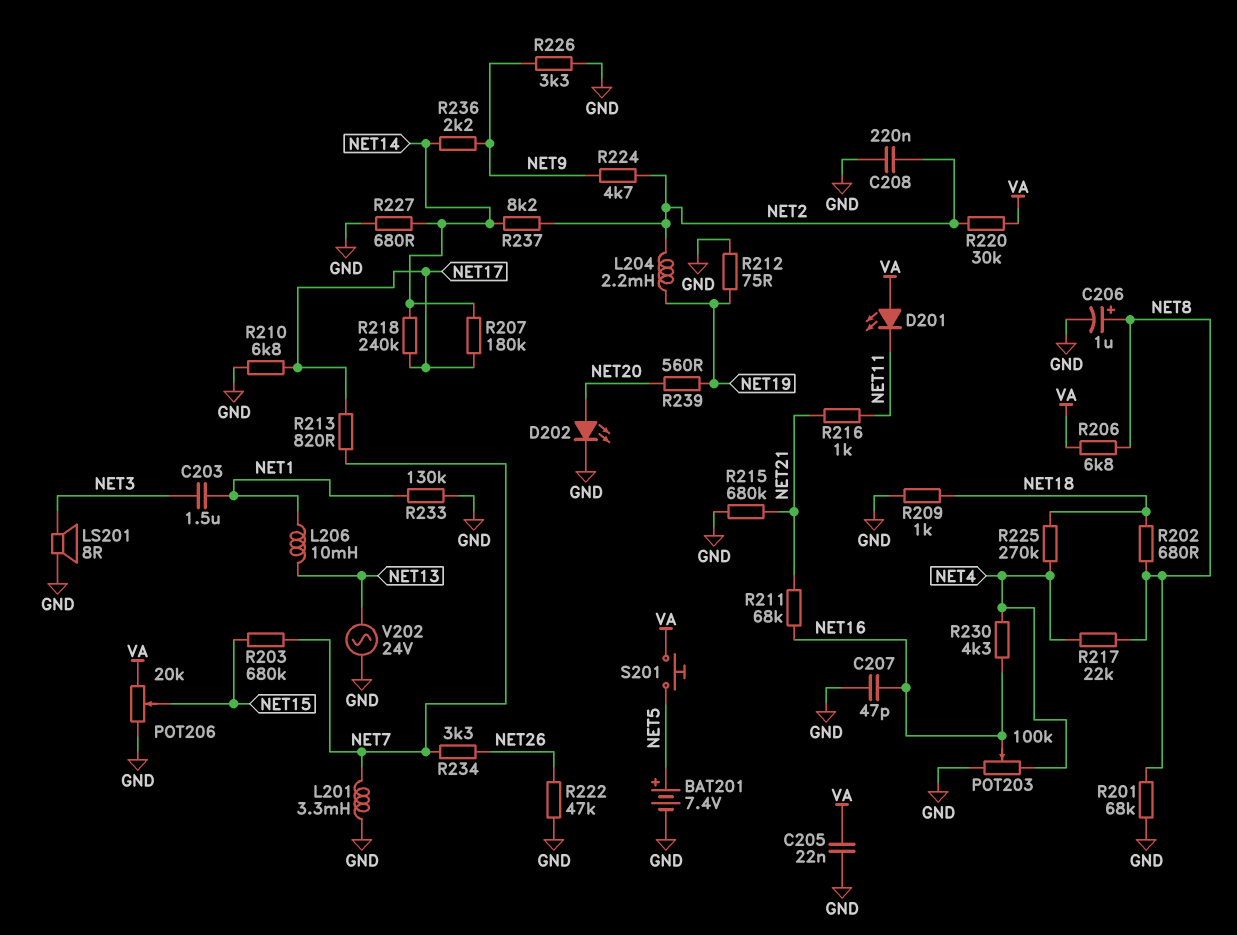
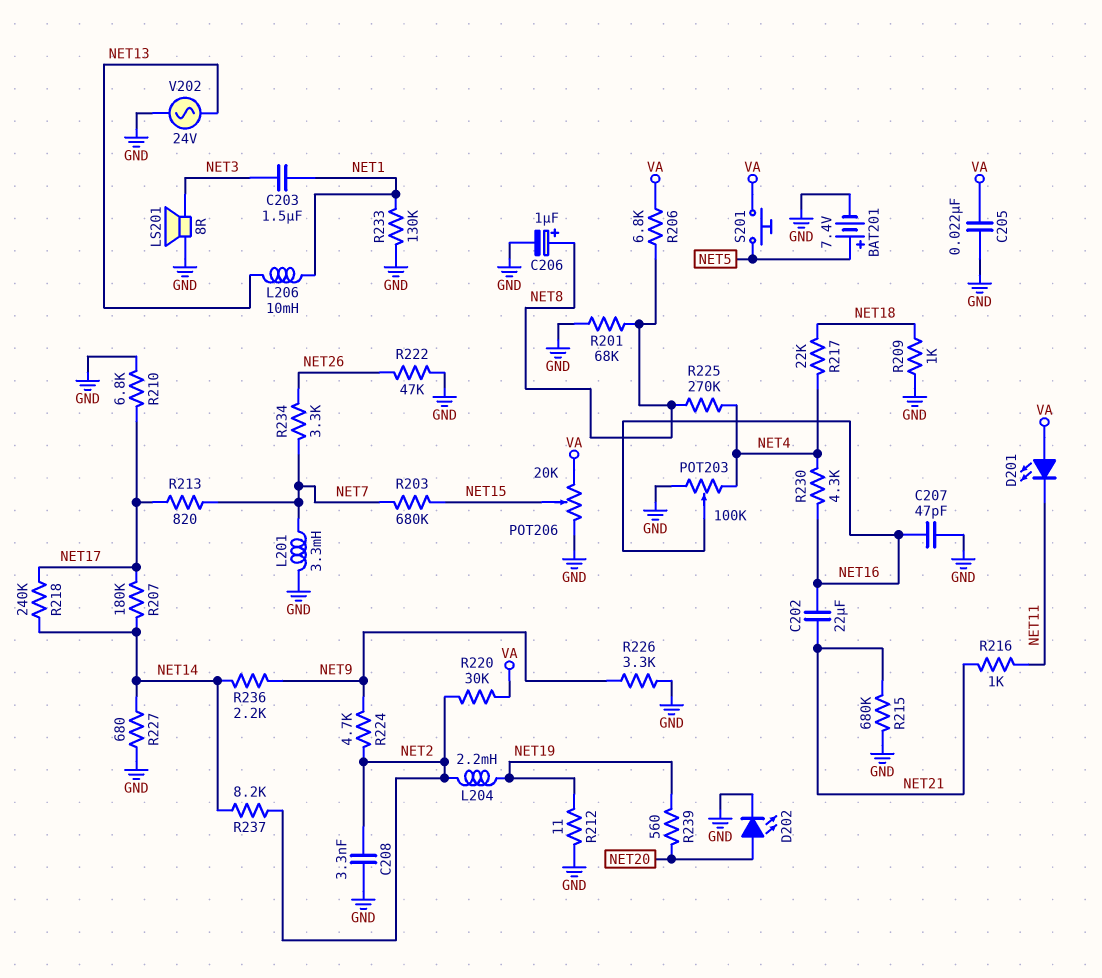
C202: none -> 22uF (NET16, NET21)
C208: 220nF (GND, NET2) -> 3.3nF (GND, NET2)
R202: 680 (NET8, NET18) -> none
R211: 68k (NET16, NET21) -> none
R212: 75 (GND, NET19) -> 11 (GND, NET19)
R217: 22k (NET4, NET8) -> 22k (NET4, NET18)
R225: 270k (NET4, NET18) -> 270k (NET4, NET8)

